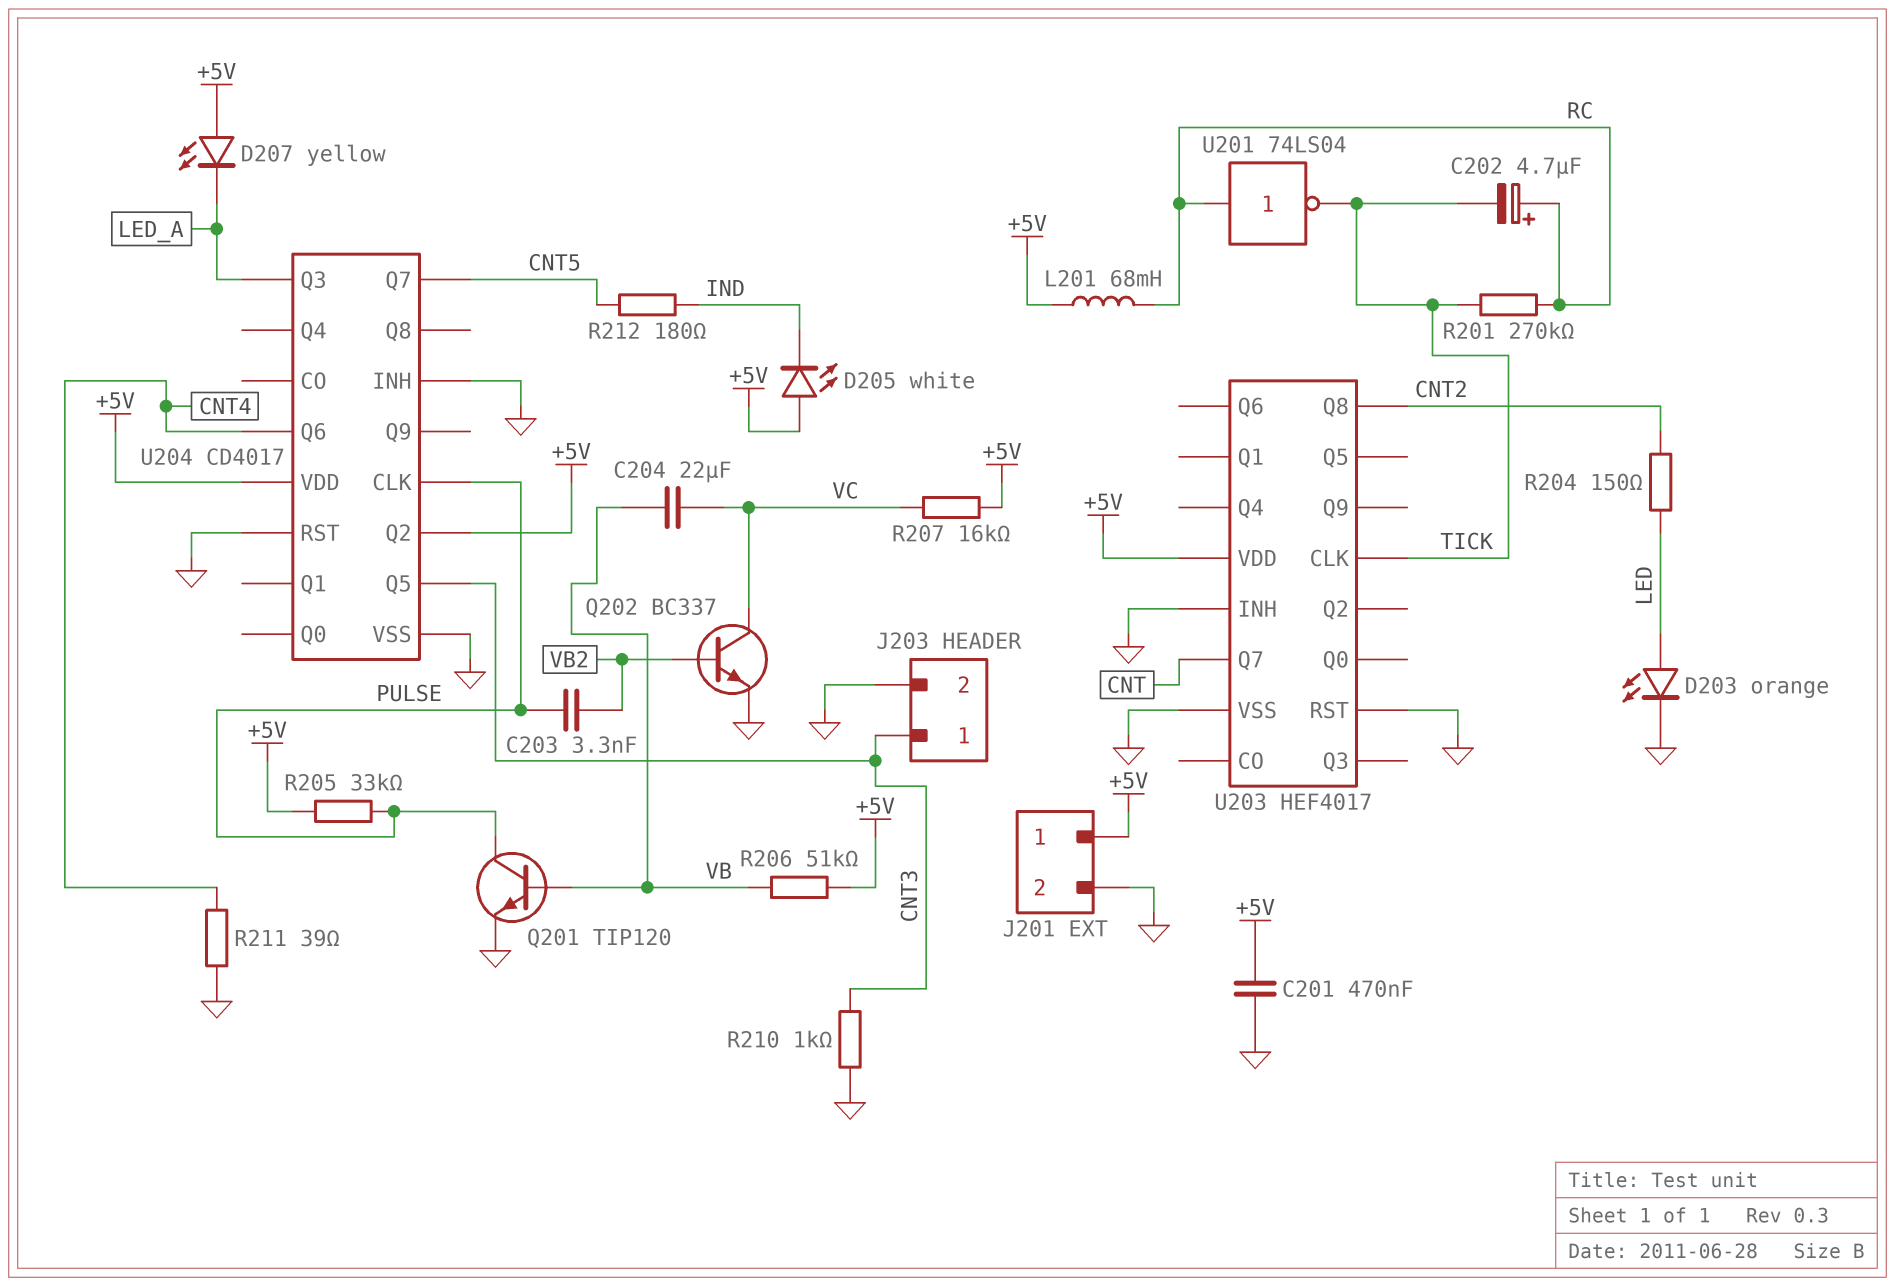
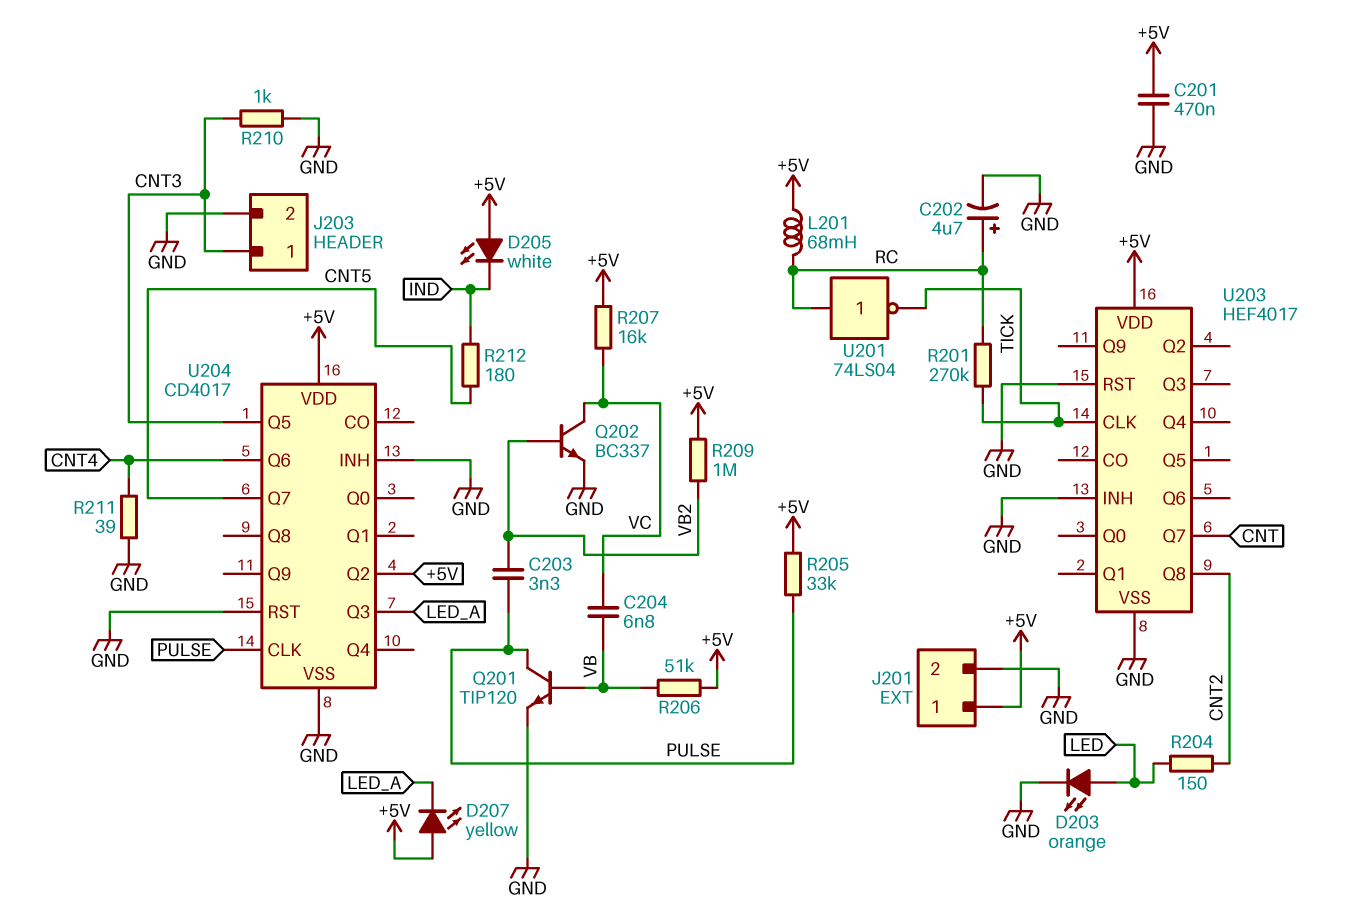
C202: 4.7uF (plus RC, minus TICK) -> 4.7uF (plus RC, minus GND)
C204: 22uF (VB, VC) -> 6.8nF (VB, VC)
R209: none -> 1M (+5V, VB2)

